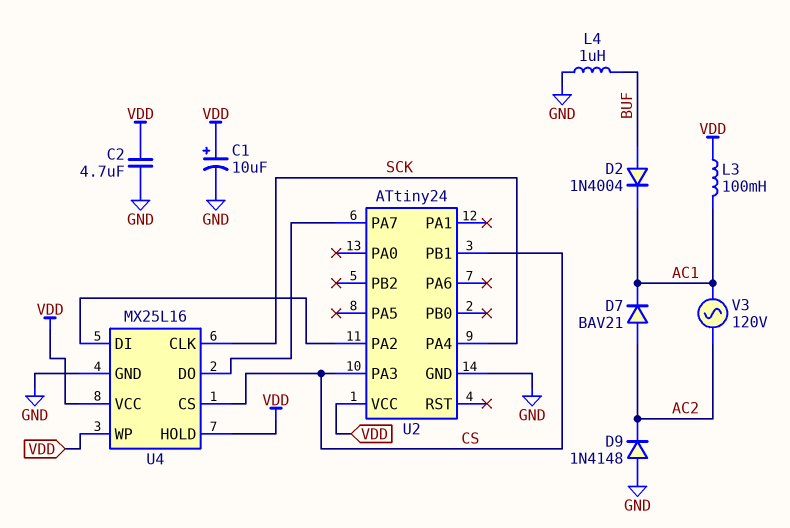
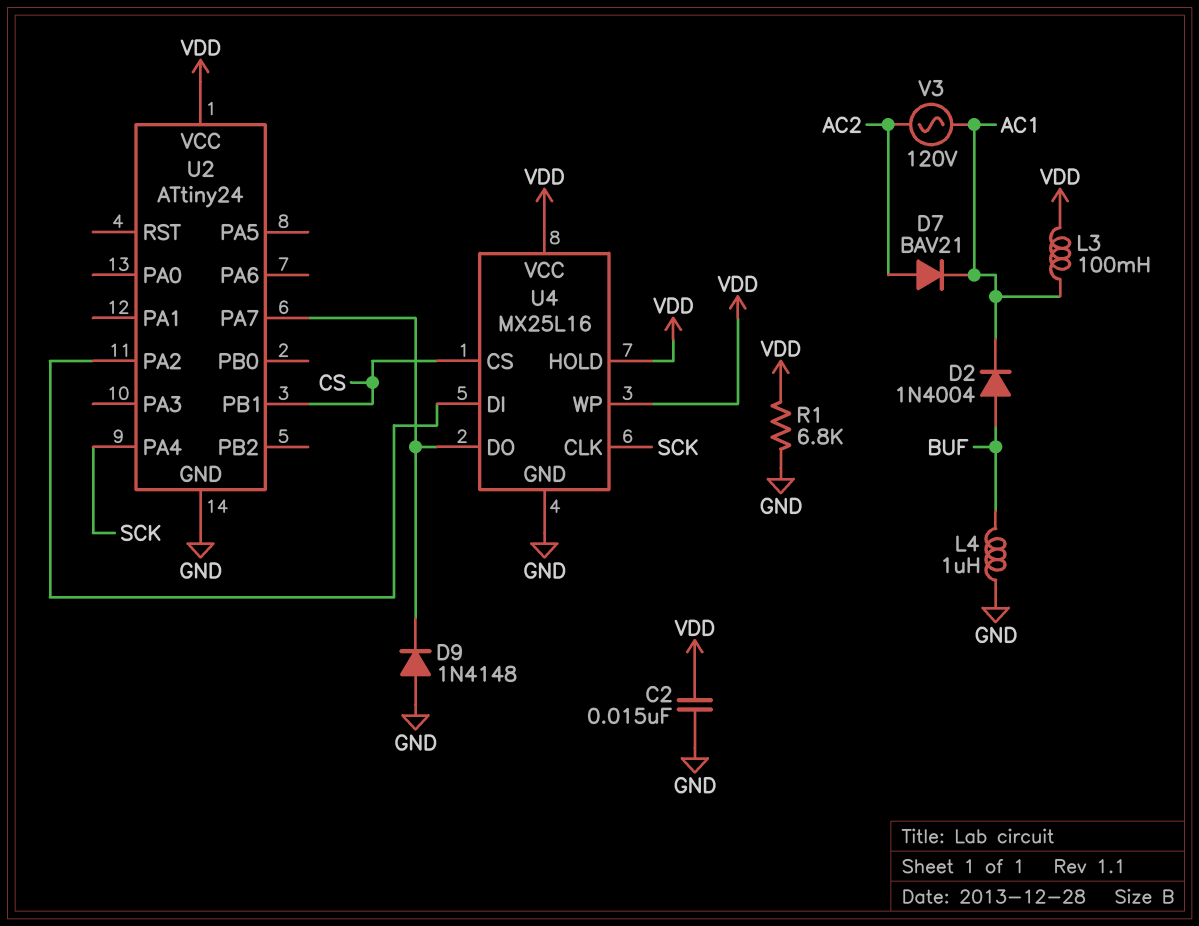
C1: 10uF (plus VDD, minus GND) -> none
C2: 4.7uF (GND, VDD) -> 15nF (GND, VDD)
D9: diode 1N4148 (A GND, K AC2) -> diode 1N4148 (A GND, K U2/PA7)
R1: none -> 6.8k (GND, VDD)
U2 pin PA3: CS -> none

